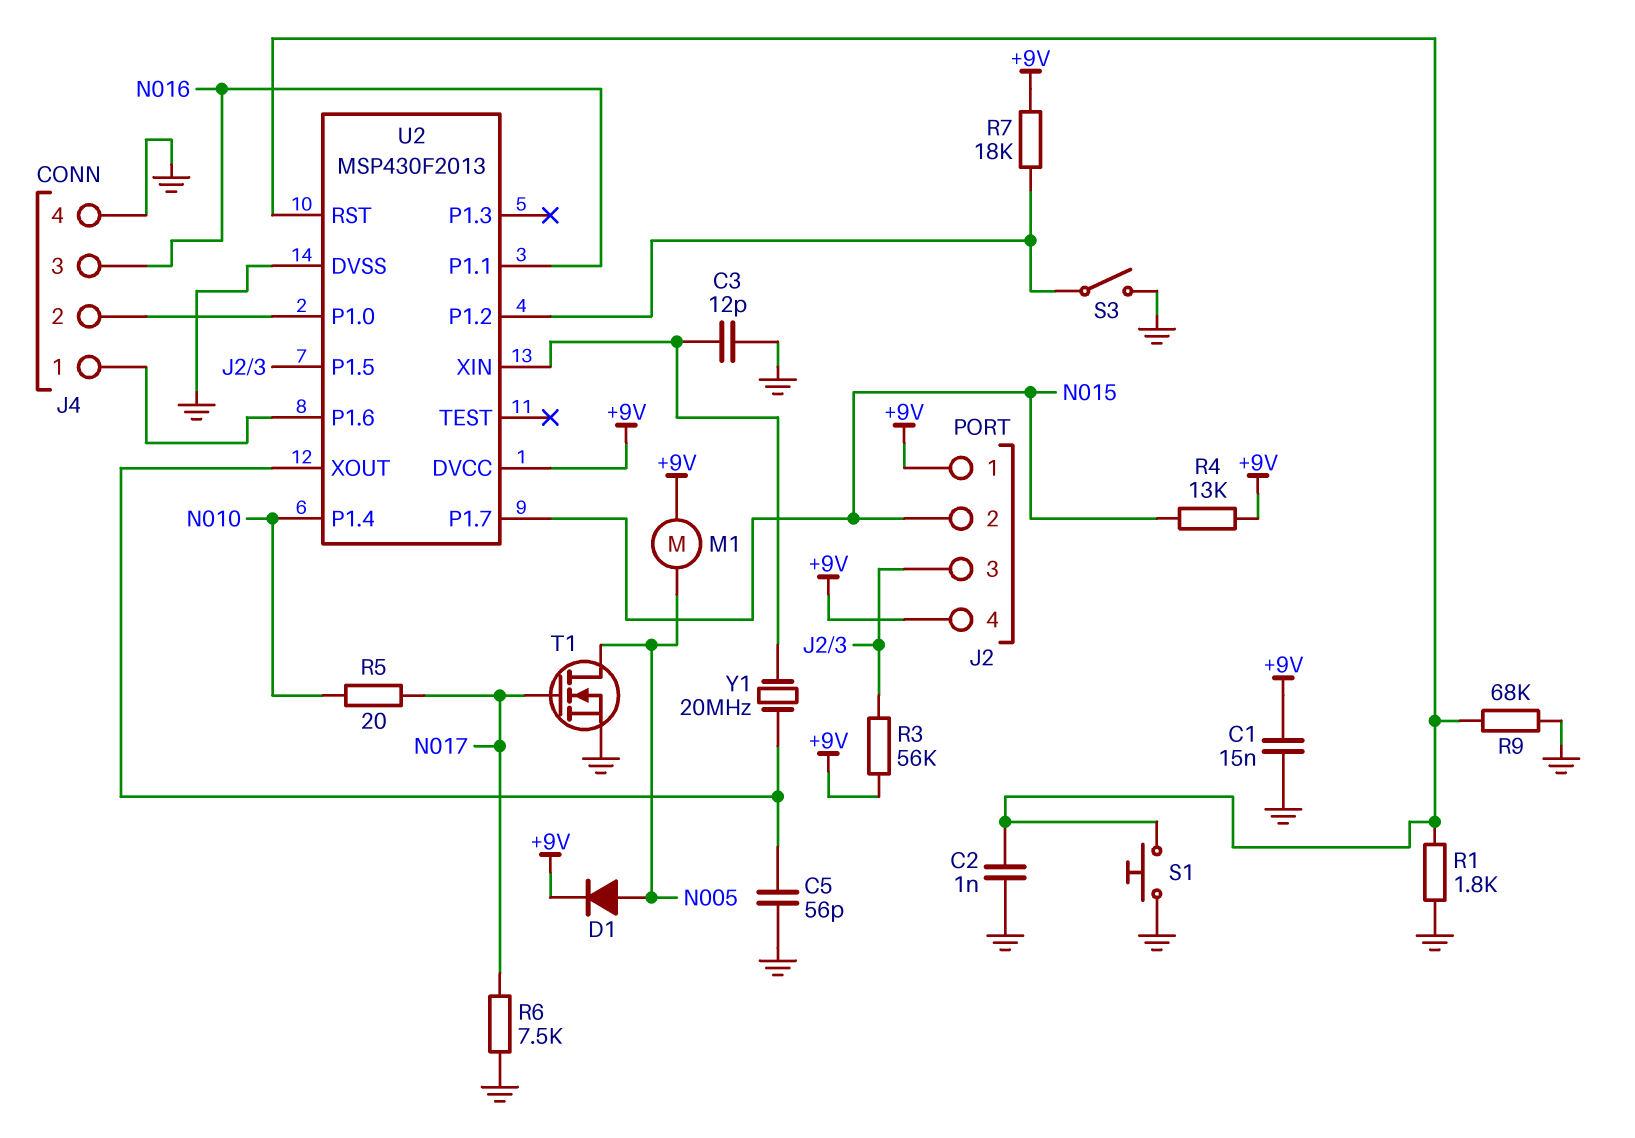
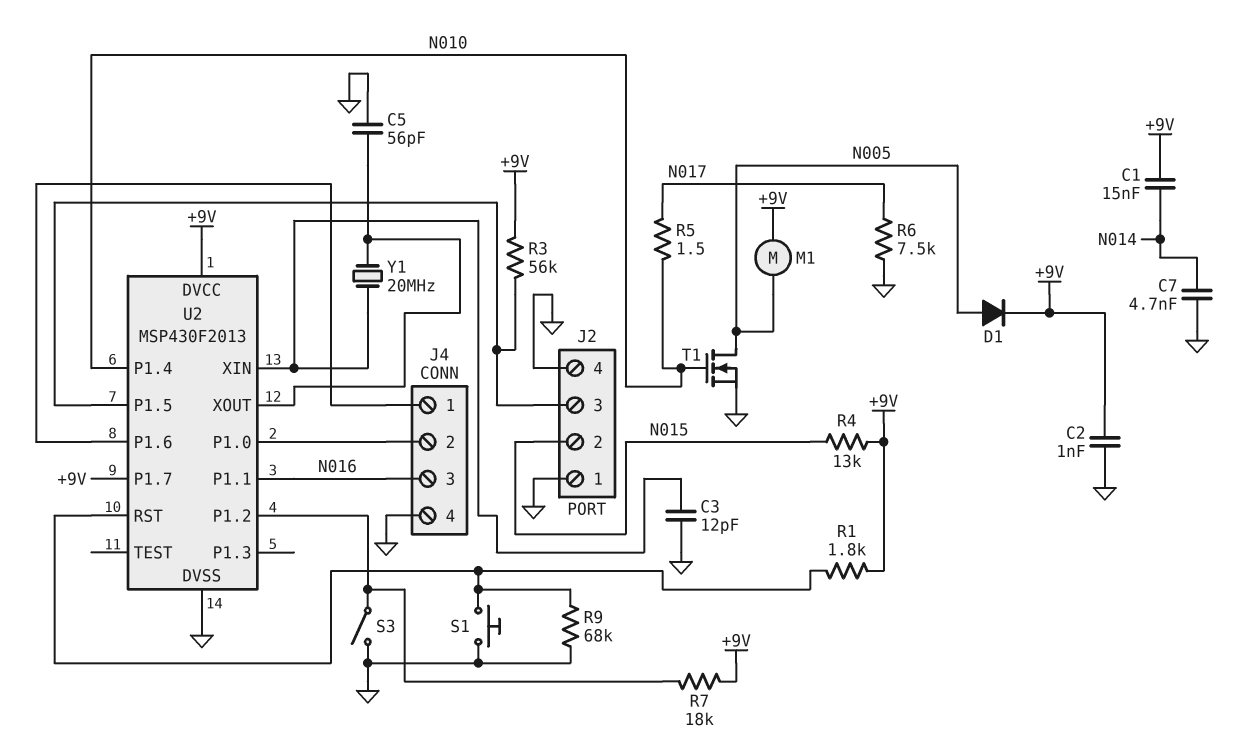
C1: 15nF (+9V, GND) -> 15nF (+9V, N014)
C2: 1nF (GND, U2/RST) -> 1nF (+9V, GND)
C7: none -> 4.7nF (GND, N014)
J2 pin 1: +9V -> GND
J2 pin 4: +9V -> GND
R1: 1.8k (GND, U2/RST) -> 1.8k (+9V, U2/RST)
R5: 20 (N010, N017) -> 1.5 (N010, N017)
T1: NMOS (G N017, D N005, S GND) -> NMOS (G N010, D N005, S GND)
U2 pin P1.7: N015 -> +9V

